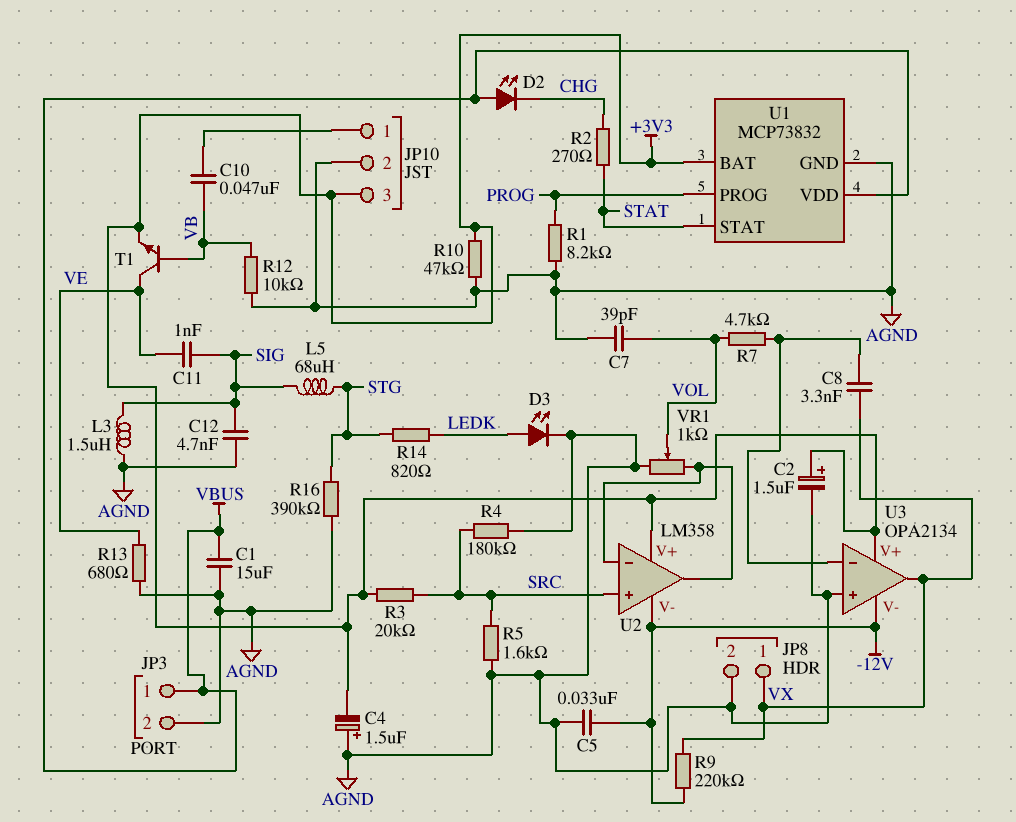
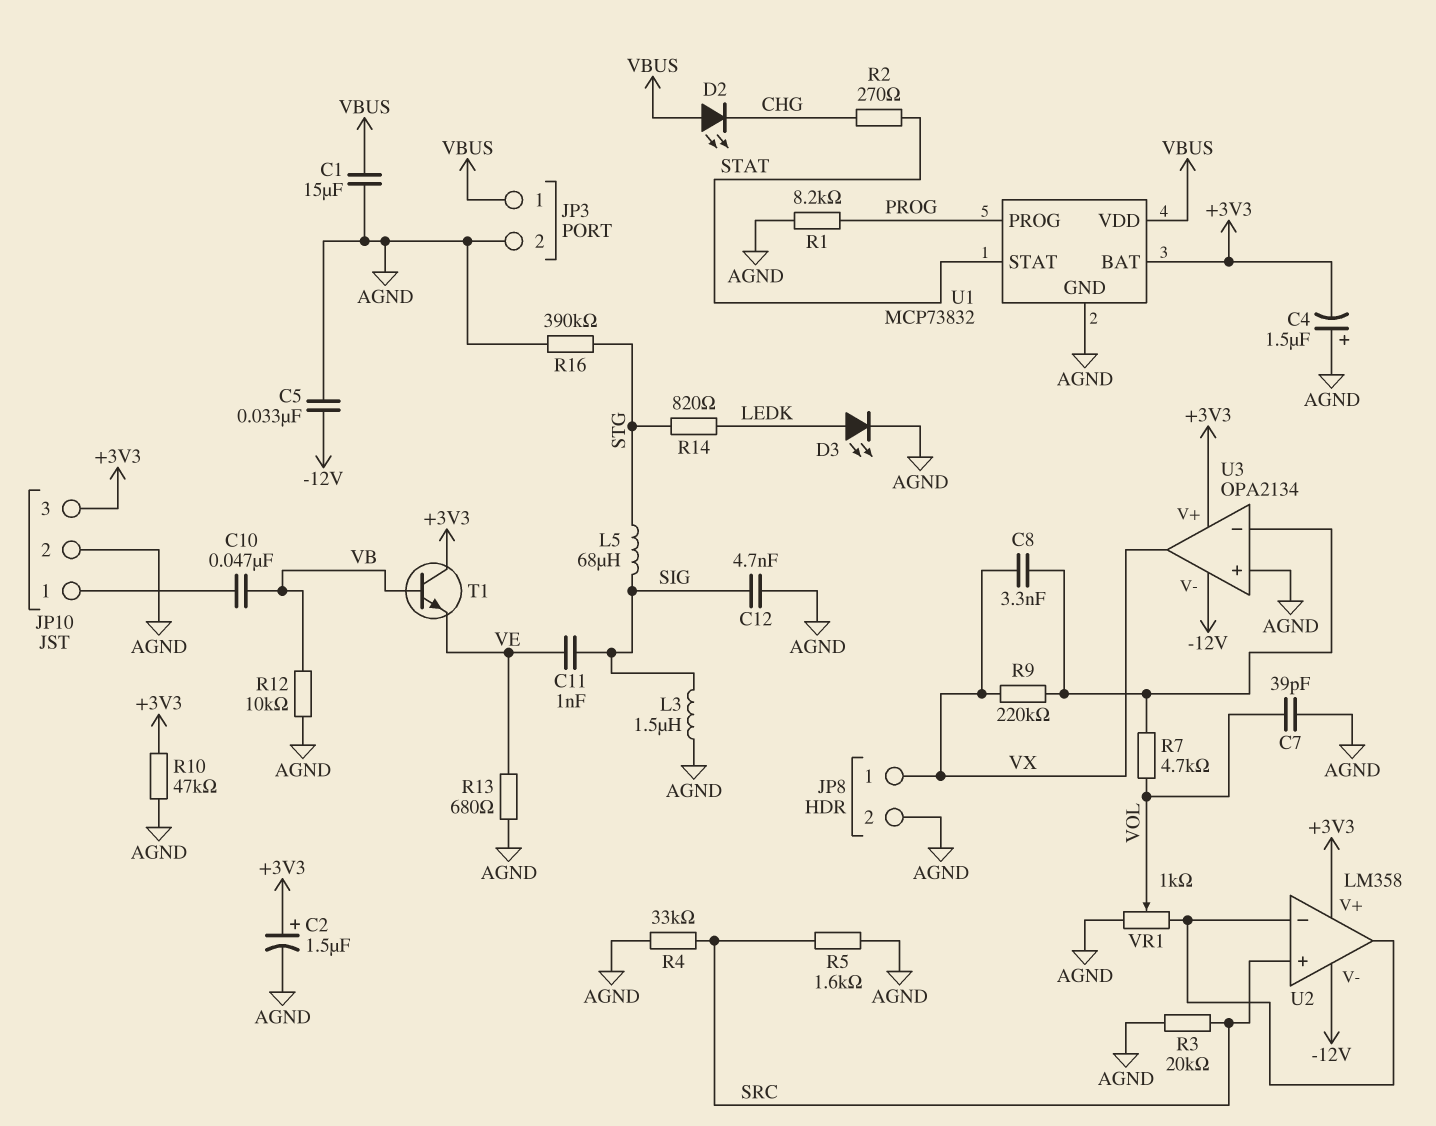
R3: 20k (+3V3, SRC) -> 20k (AGND, SRC)
R4: 180k (AGND, SRC) -> 33k (AGND, SRC)
R9: 220k (-12V, VX) -> 220k (U3/in-, VX)
T1: NPN (B VB, C VE, E +3V3) -> NPN (B VB, C +3V3, E VE)

